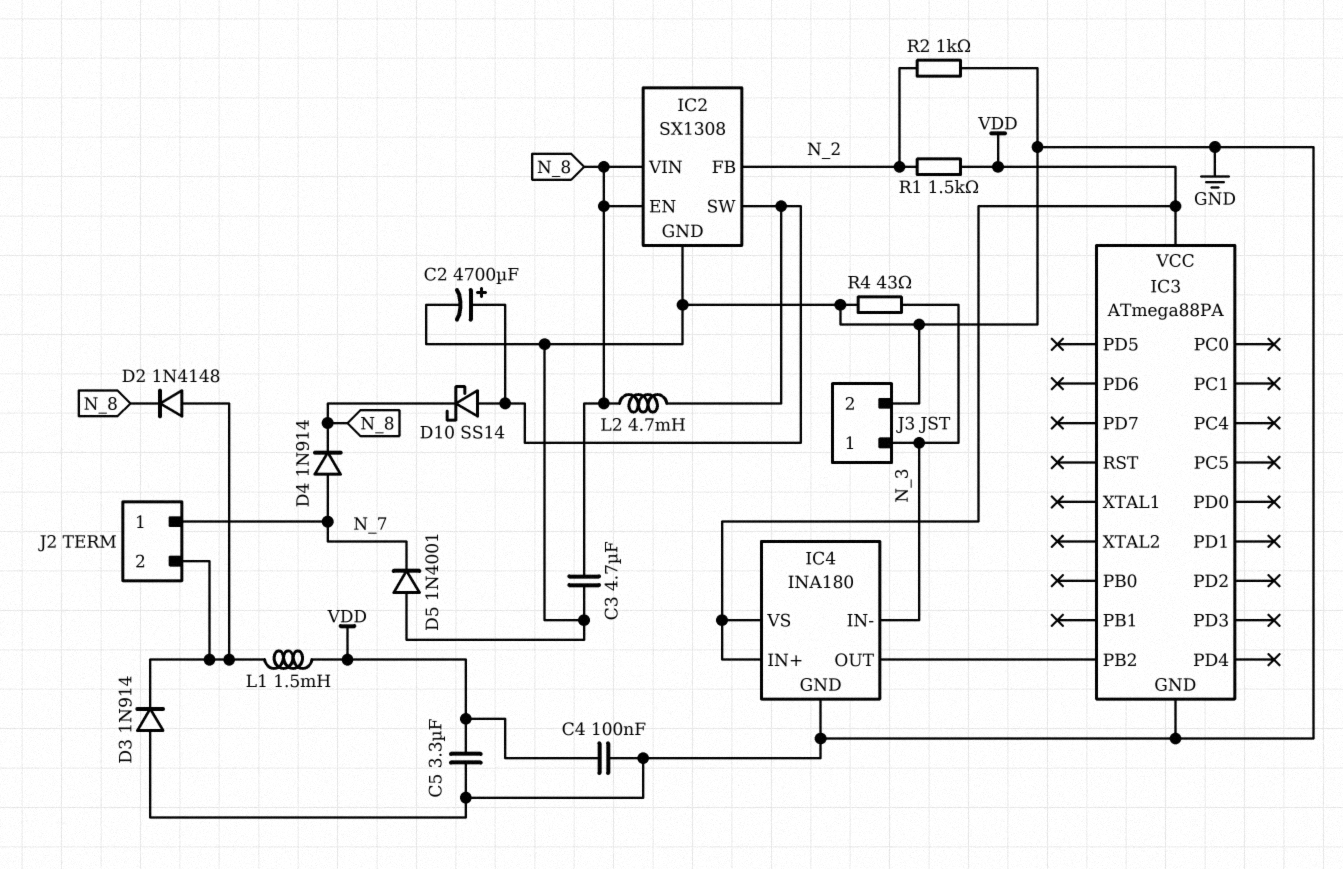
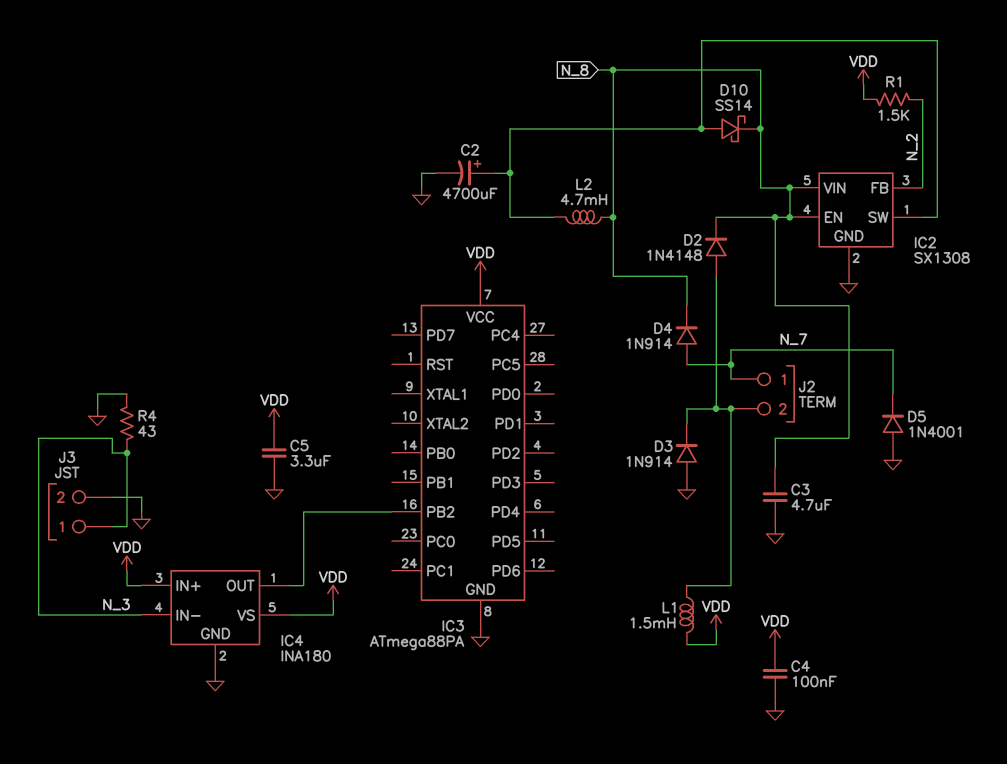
R2: 1k (GND, N_2) -> none

